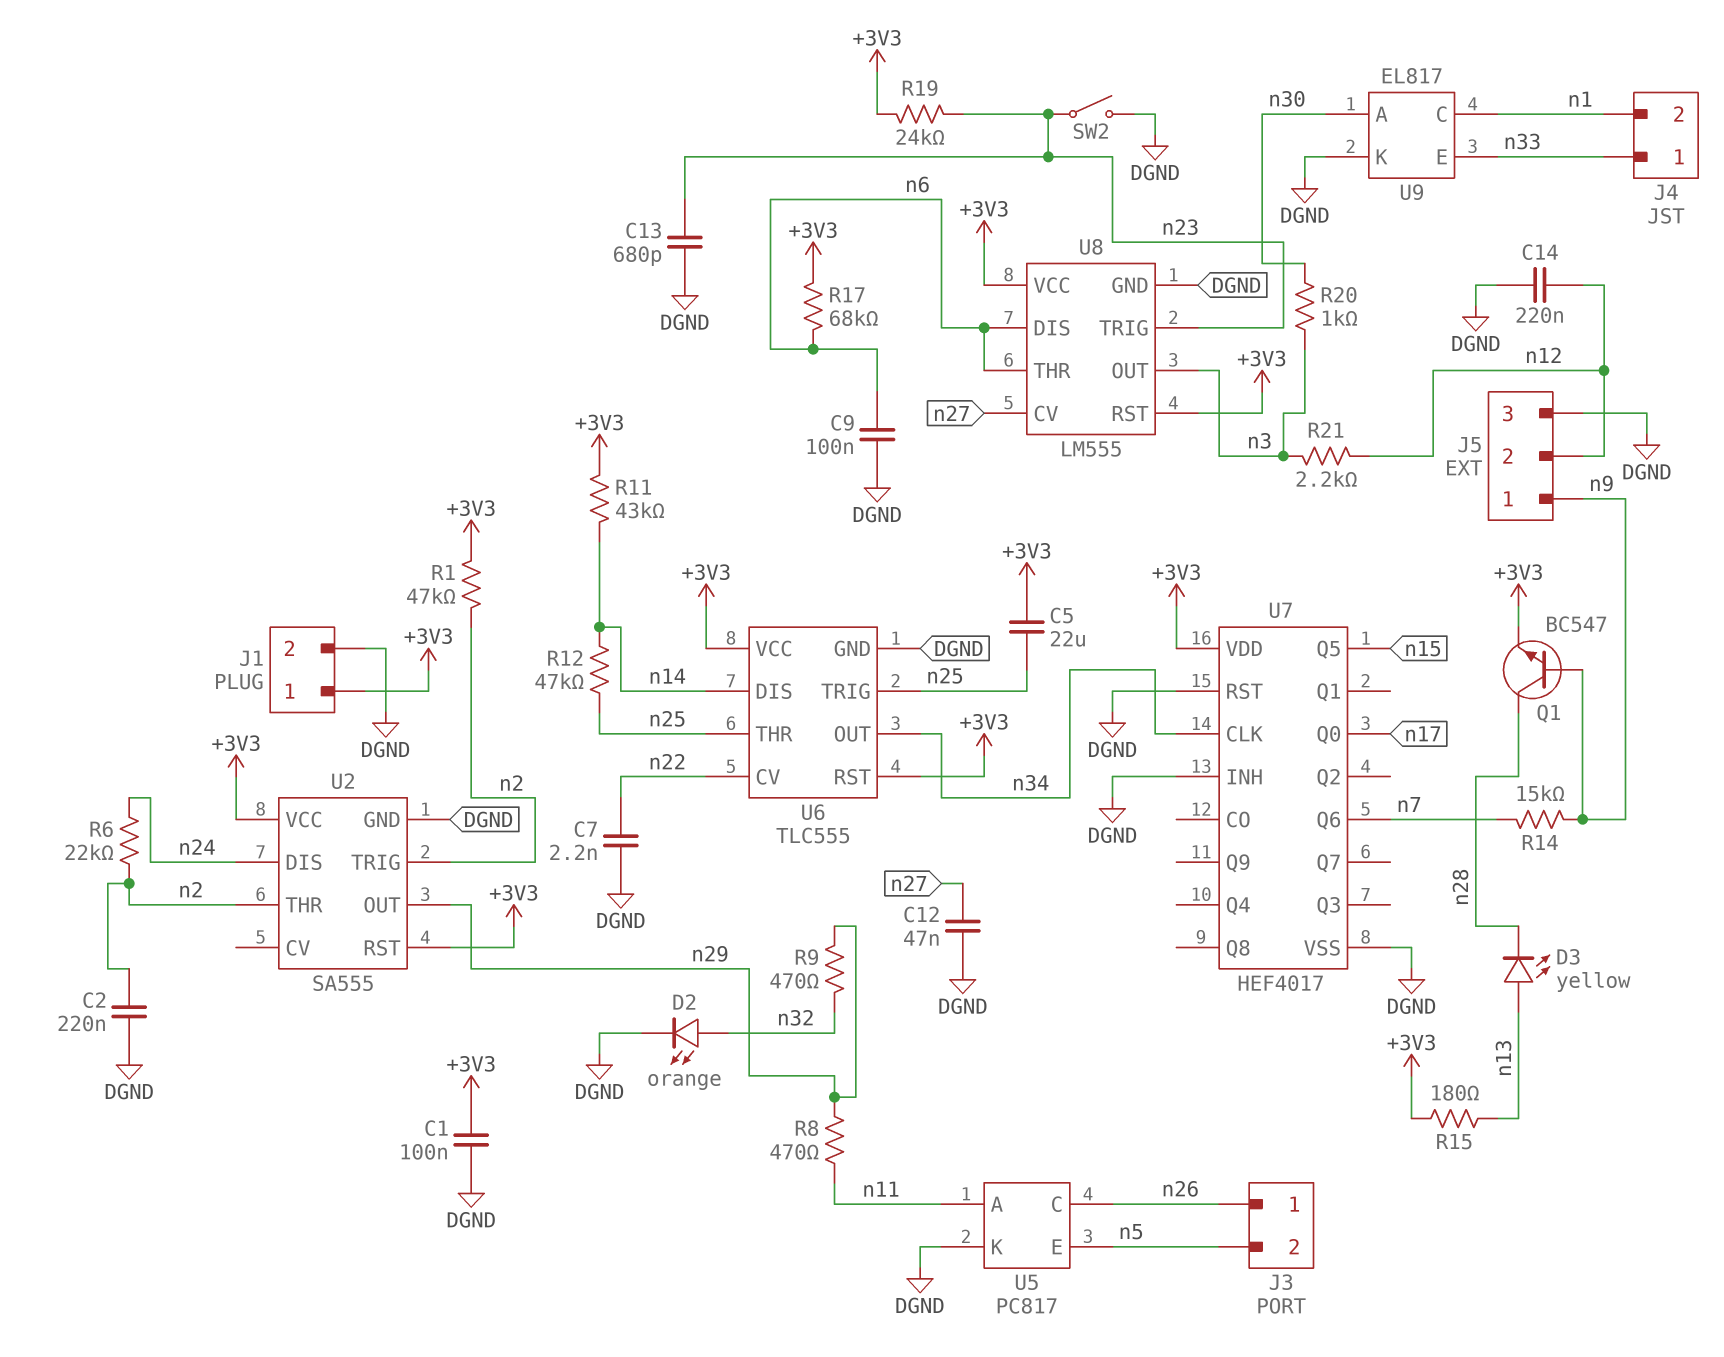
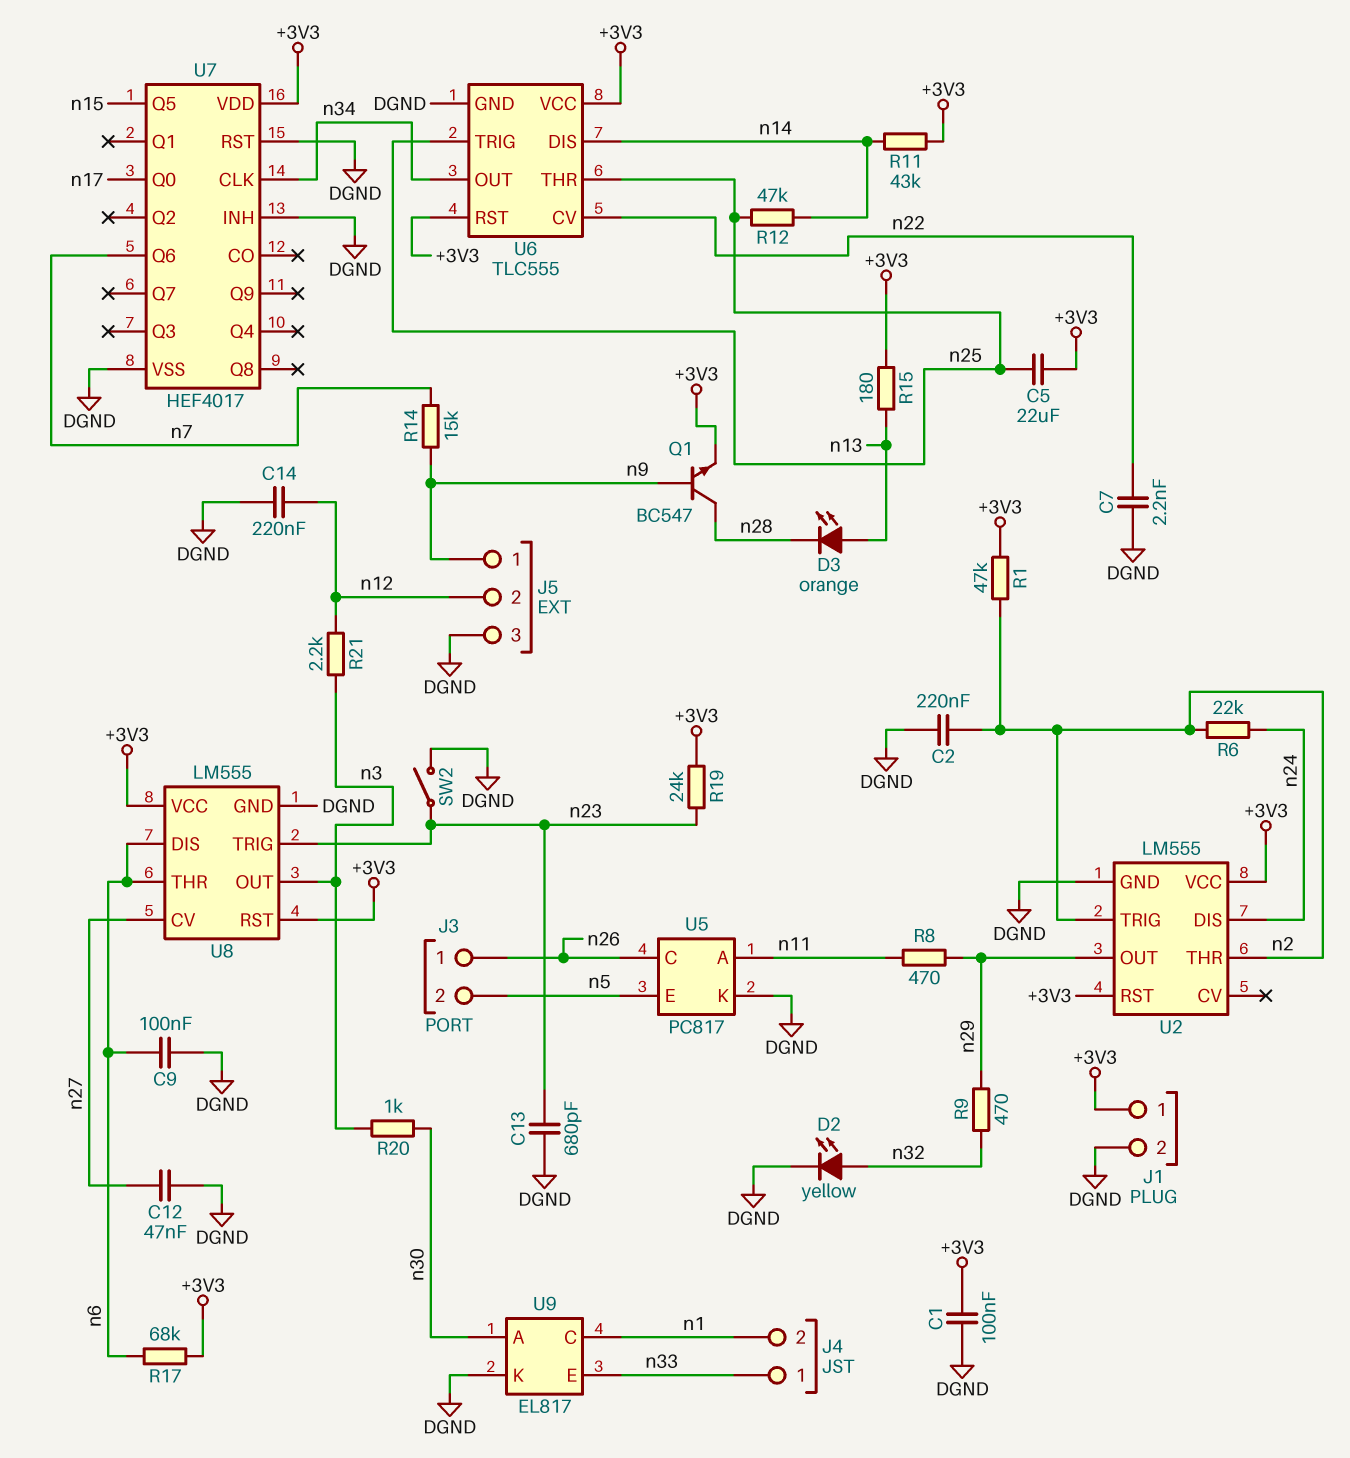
D2: LED orange (A n32, K DGND) -> LED yellow (A n32, K DGND)
D3: LED yellow (A n13, K n28) -> LED orange (A n13, K n28)
U2: SA555 -> LM555

